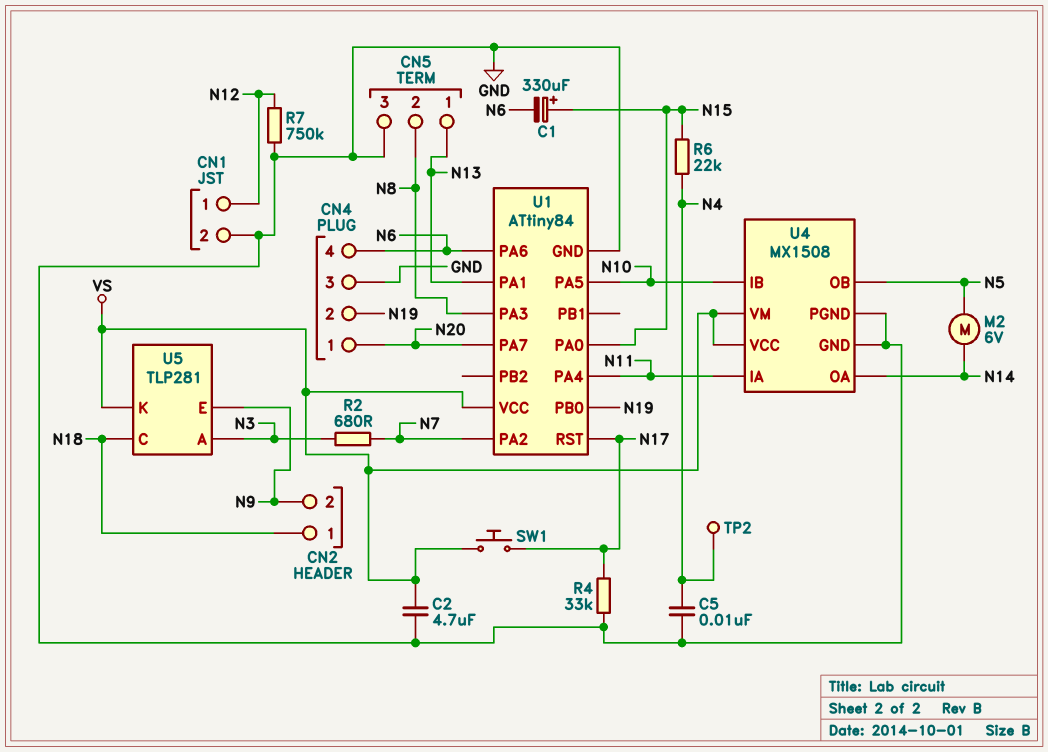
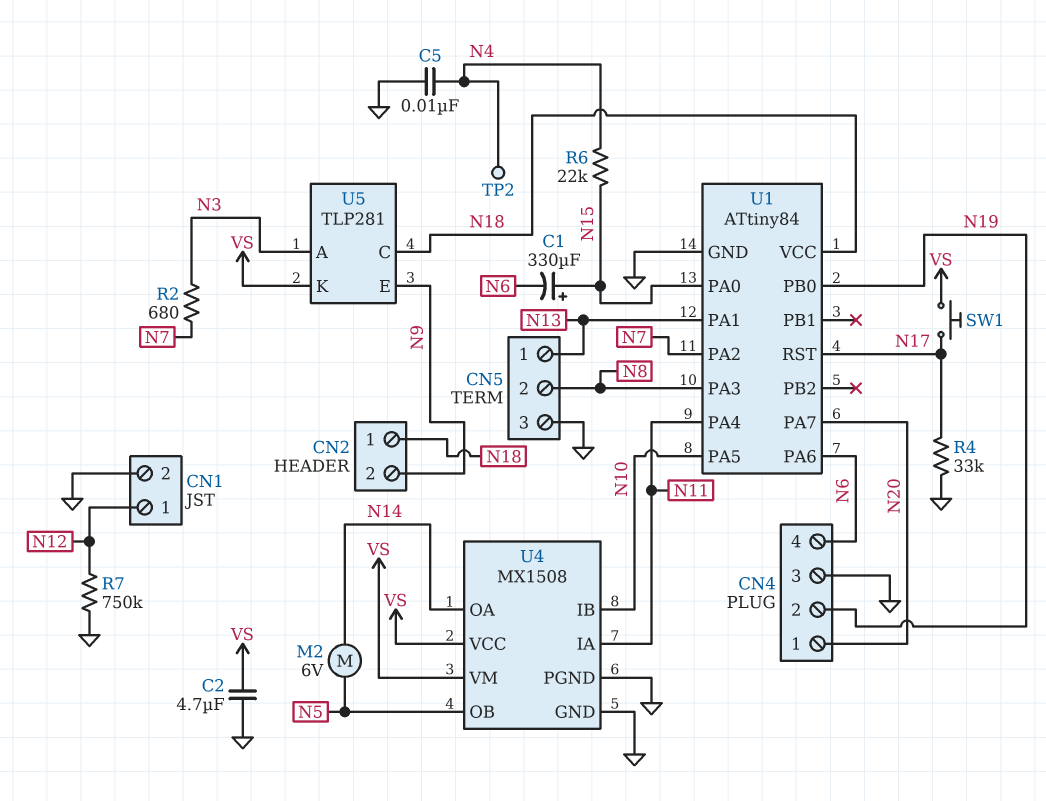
U1 pin VCC: VS -> N18

